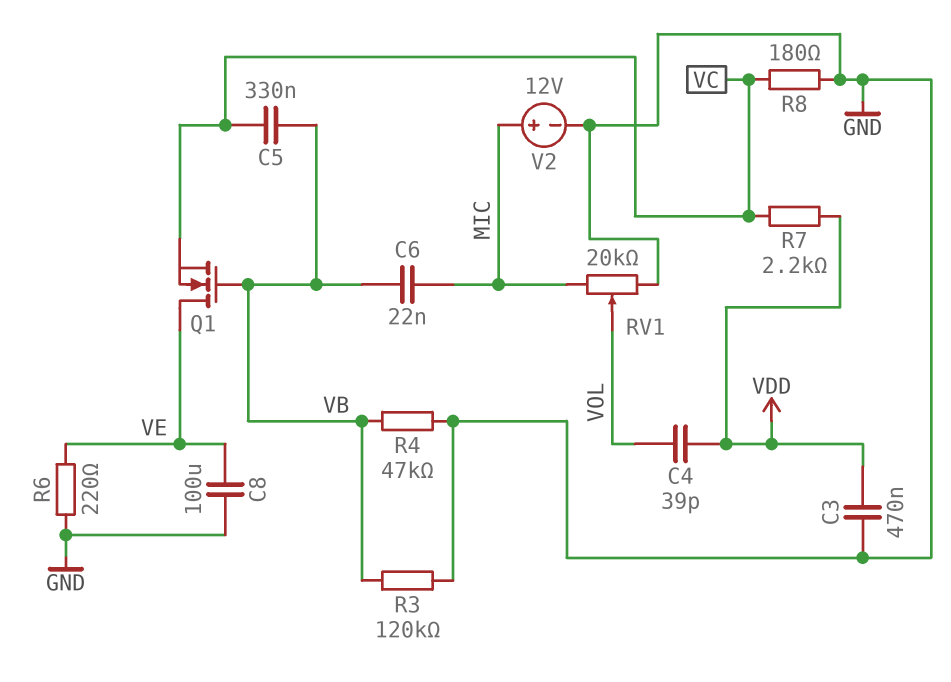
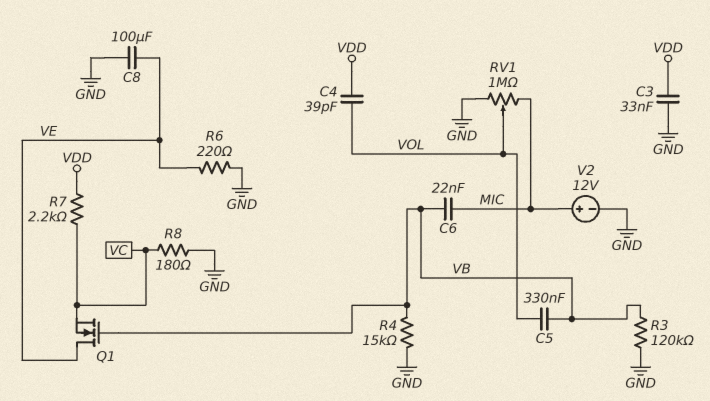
C3: 470nF (GND, VDD) -> 33nF (GND, VDD)
C5: 330nF (VB, VC) -> 330nF (VB, VOL)
R4: 47k (GND, VB) -> 15k (GND, VB)
RV1: 20k (GND, MIC, wiper VOL) -> 1M (GND, MIC, wiper VOL)

